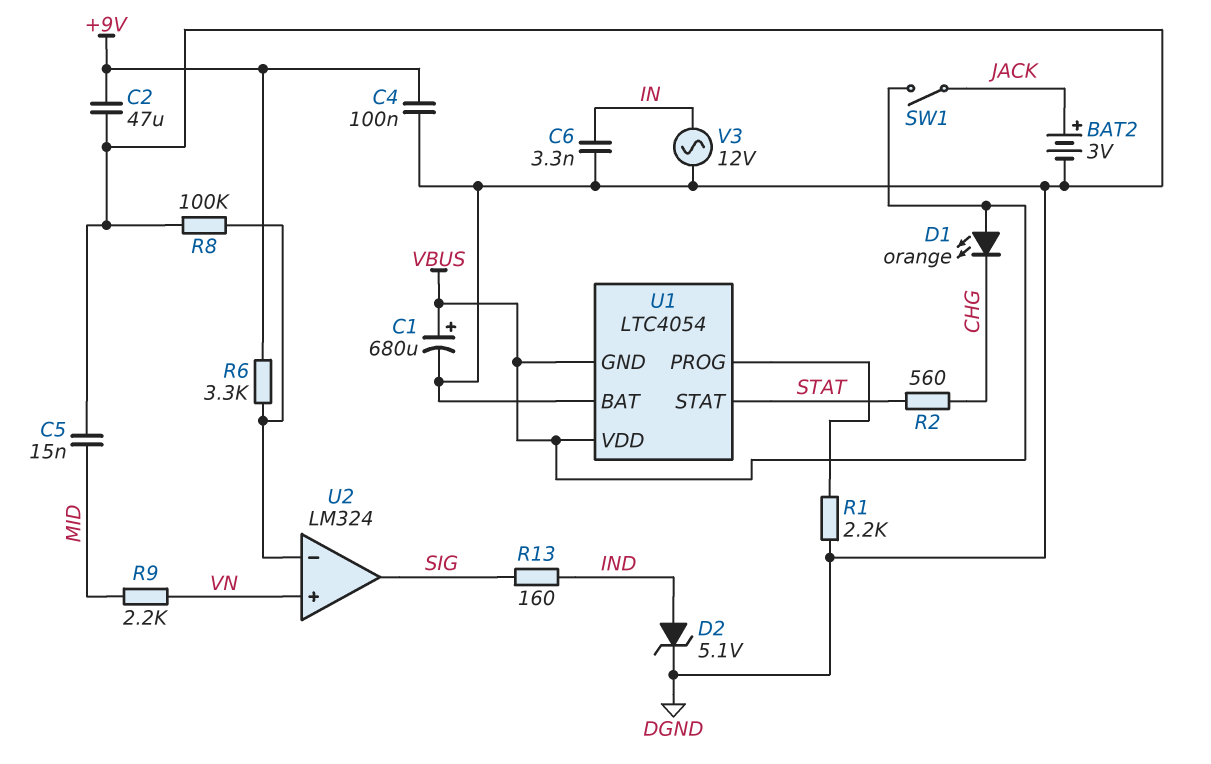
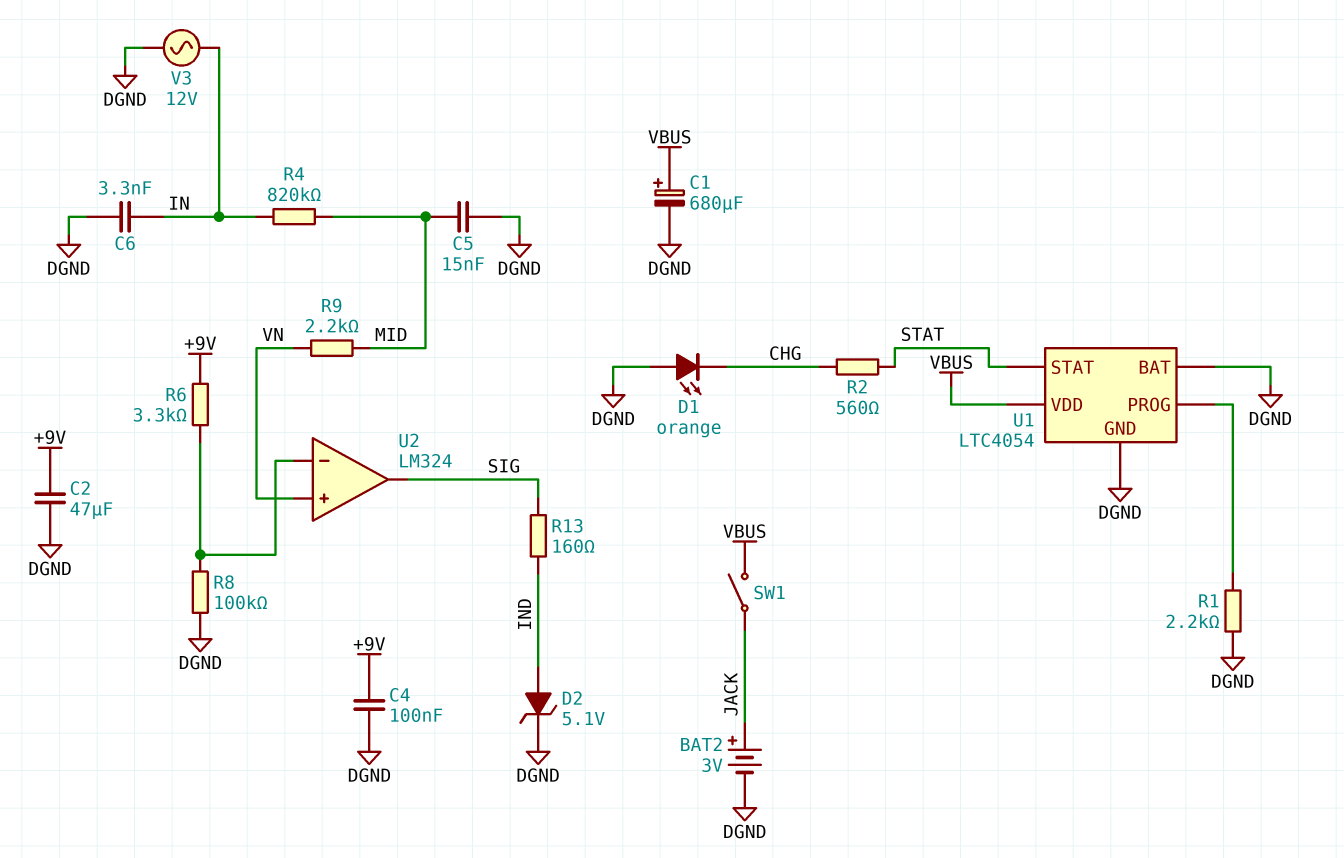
D1: LED orange (A VBUS, K CHG) -> LED orange (A DGND, K CHG)
R4: none -> 820k (IN, MID)
U1 pin GND: VBUS -> DGND

